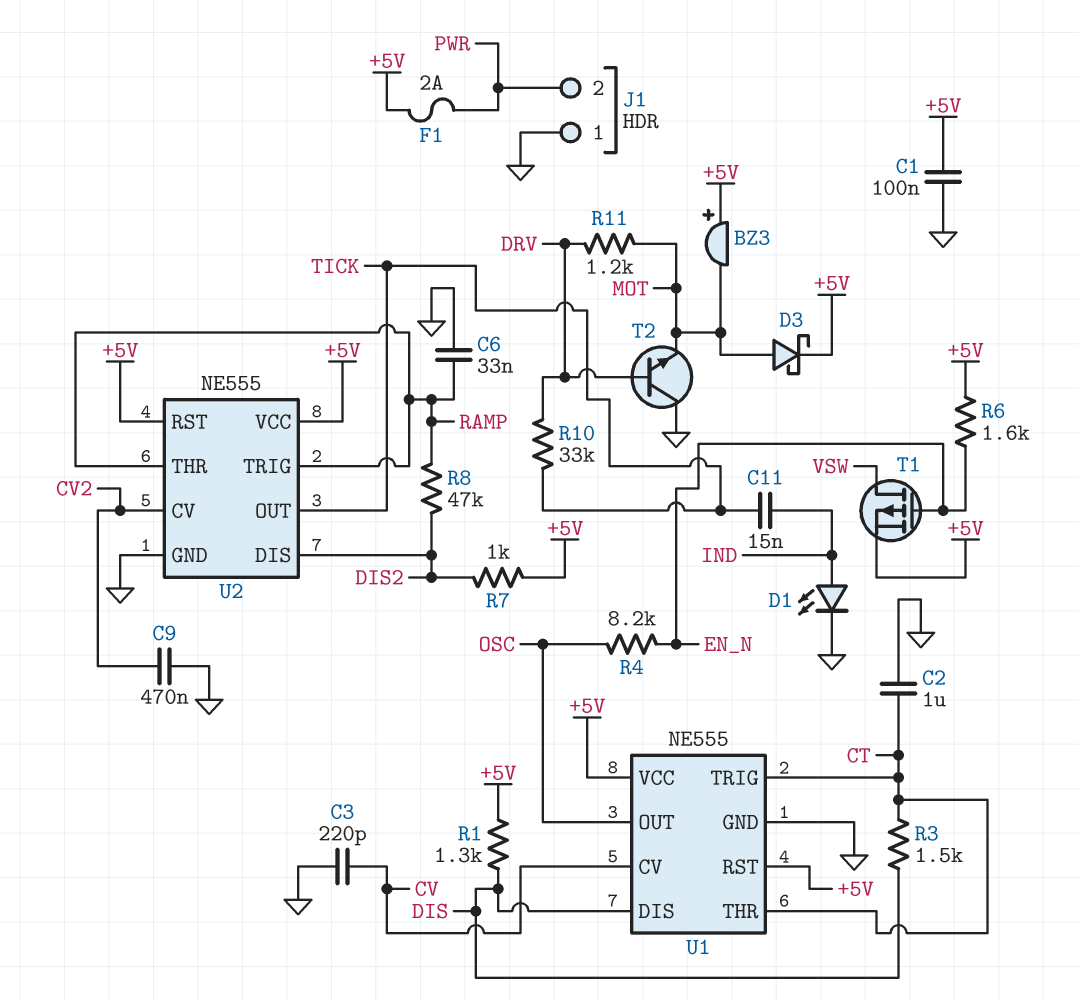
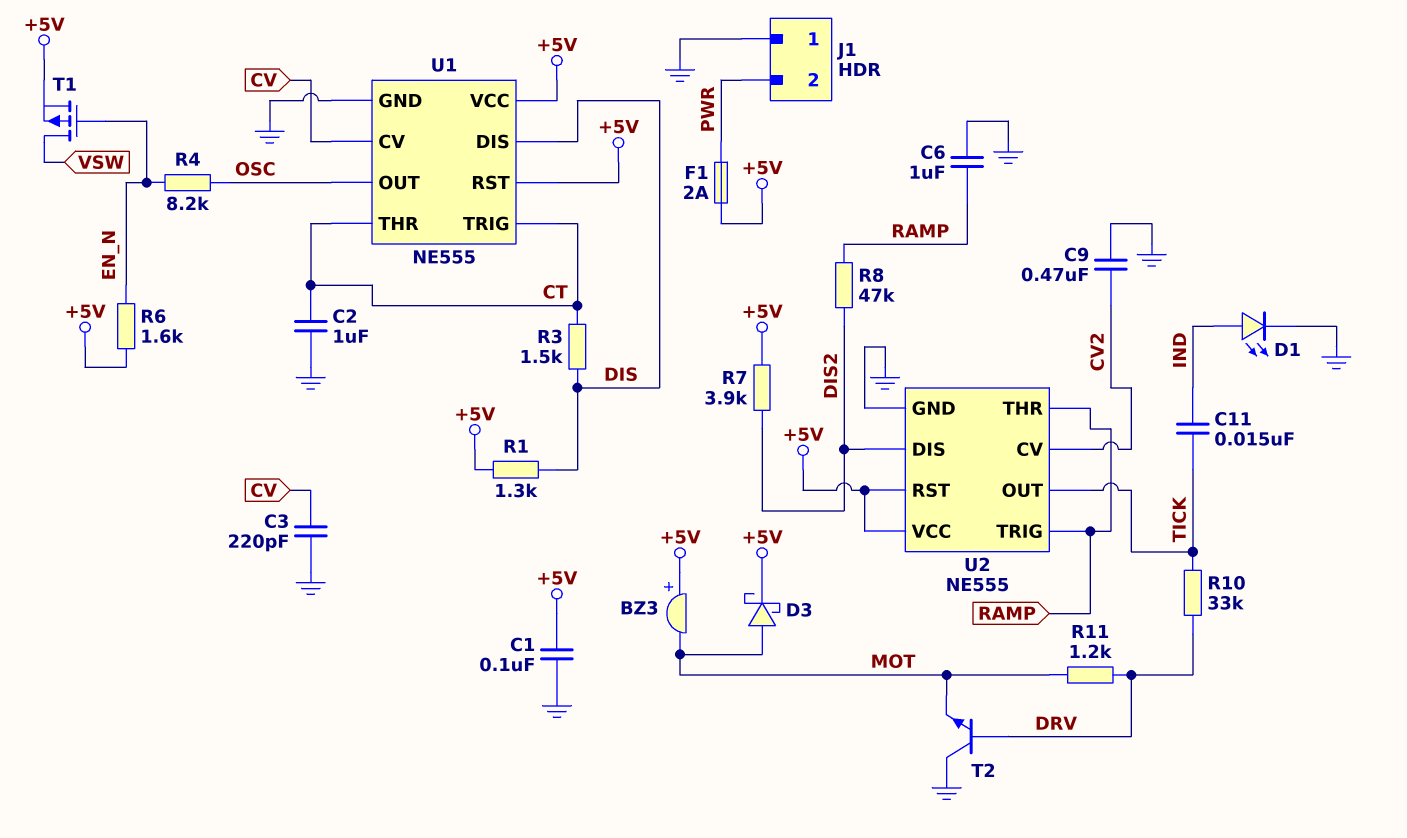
C6: 33nF (GND, RAMP) -> 1uF (GND, RAMP)
R7: 1k (+5V, DIS2) -> 3.9k (+5V, DIS2)

